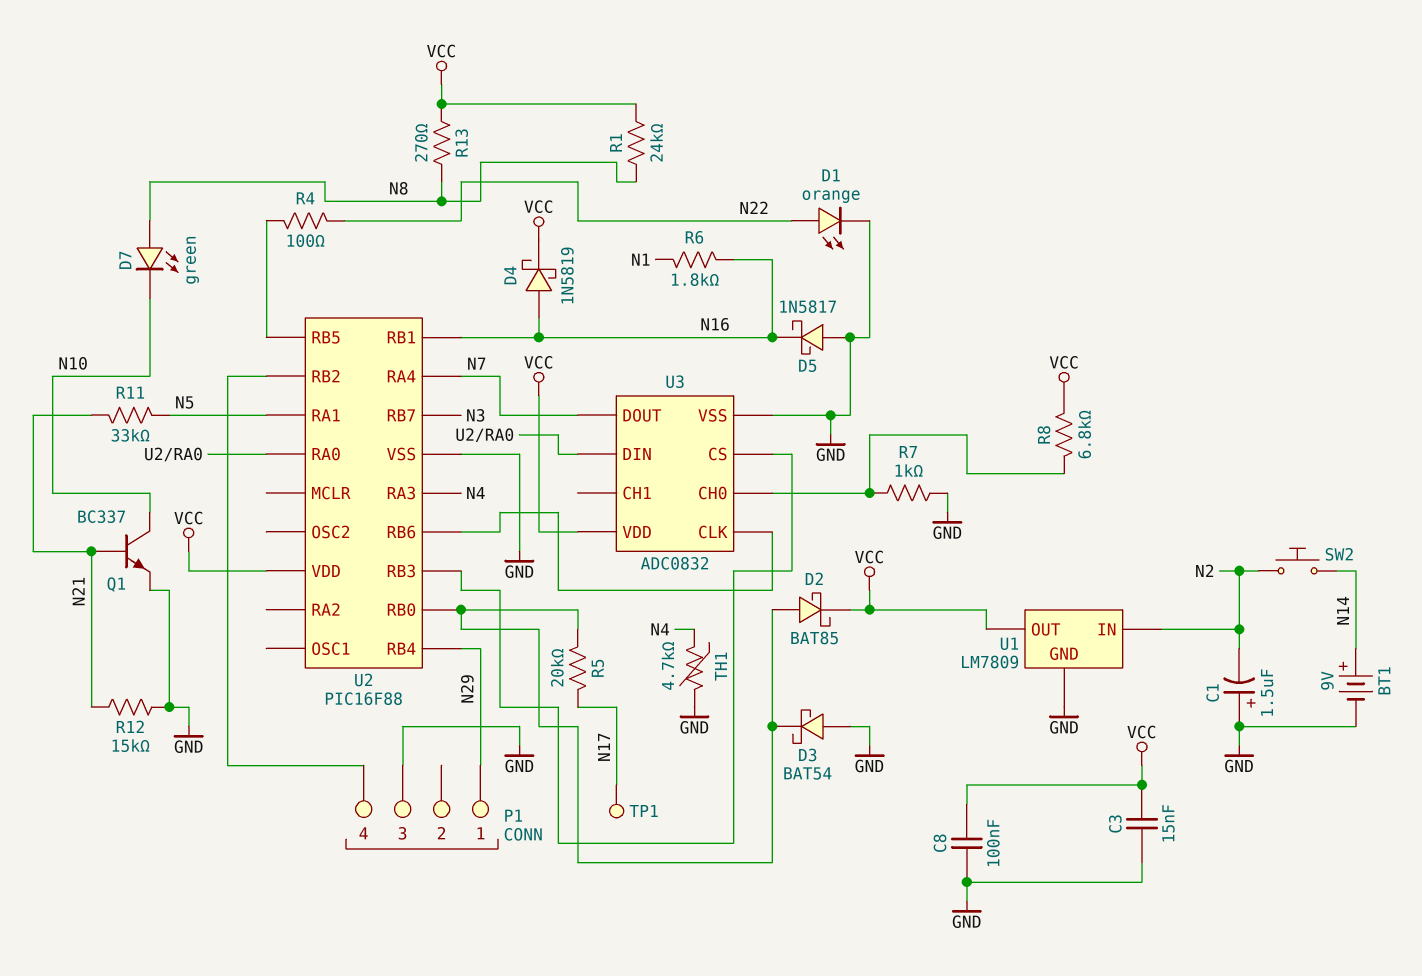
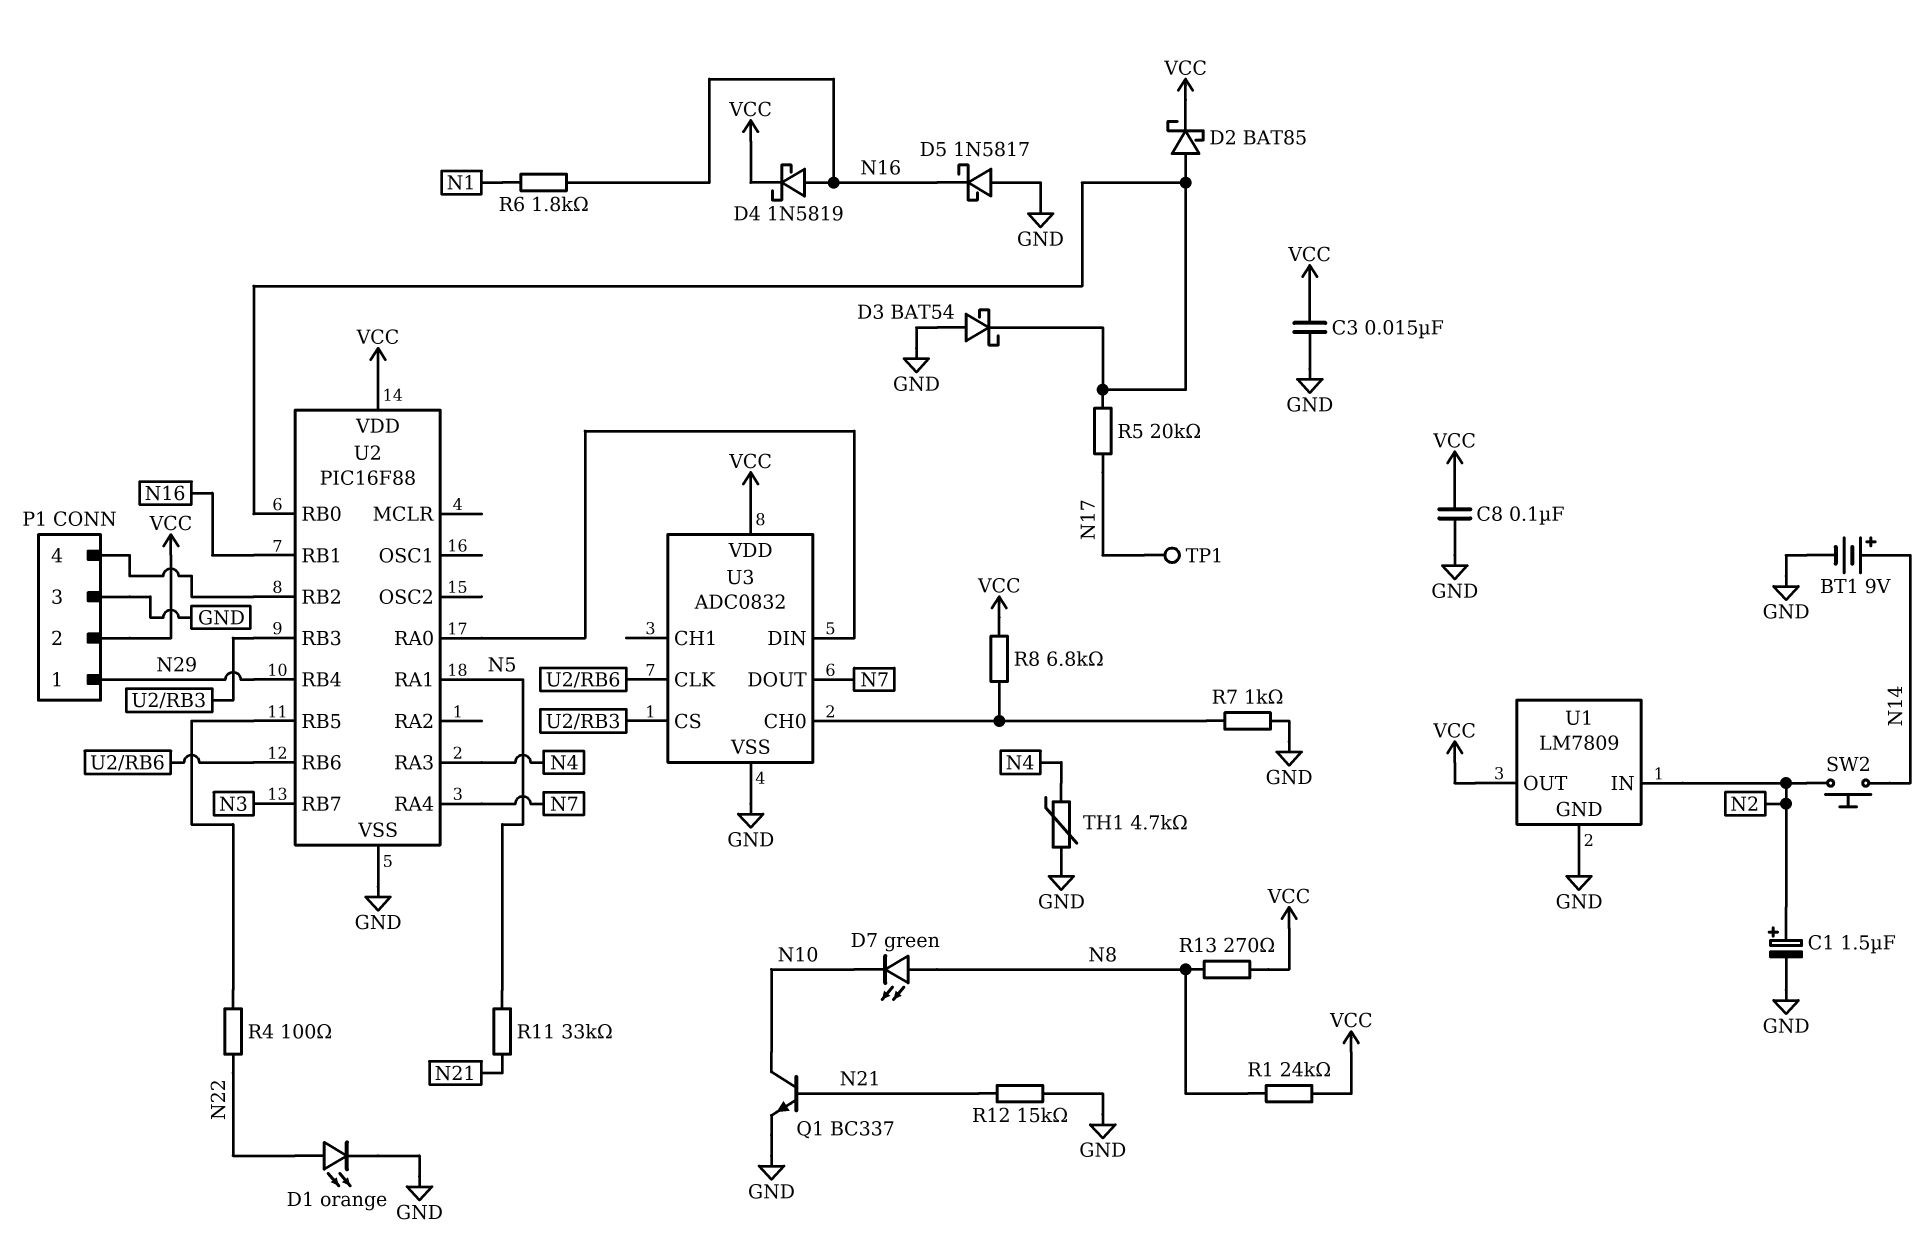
C1: 1.5uF (plus GND, minus N2) -> 1.5uF (plus N2, minus GND)
P1 pin 2: none -> VCC

